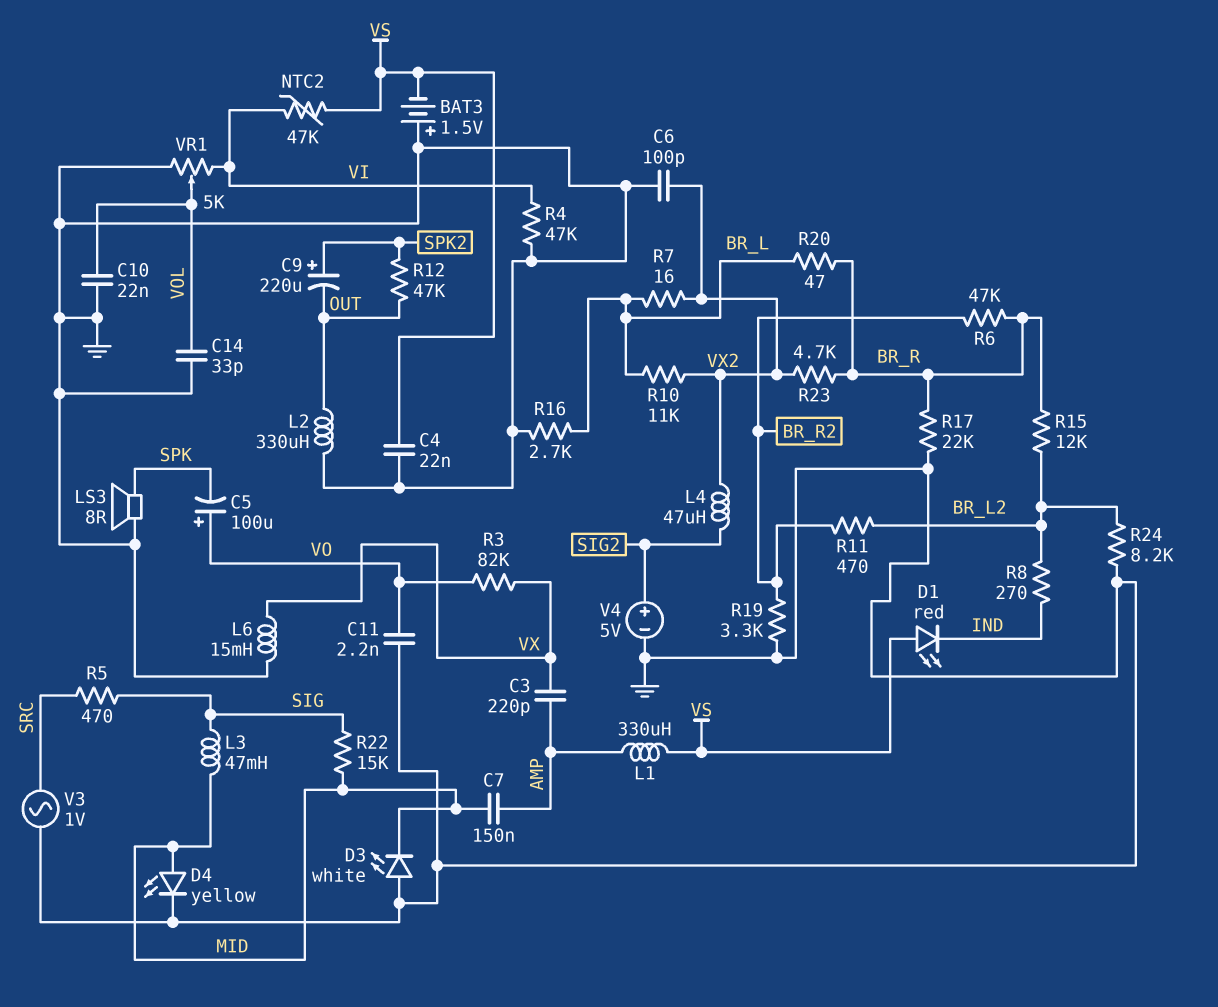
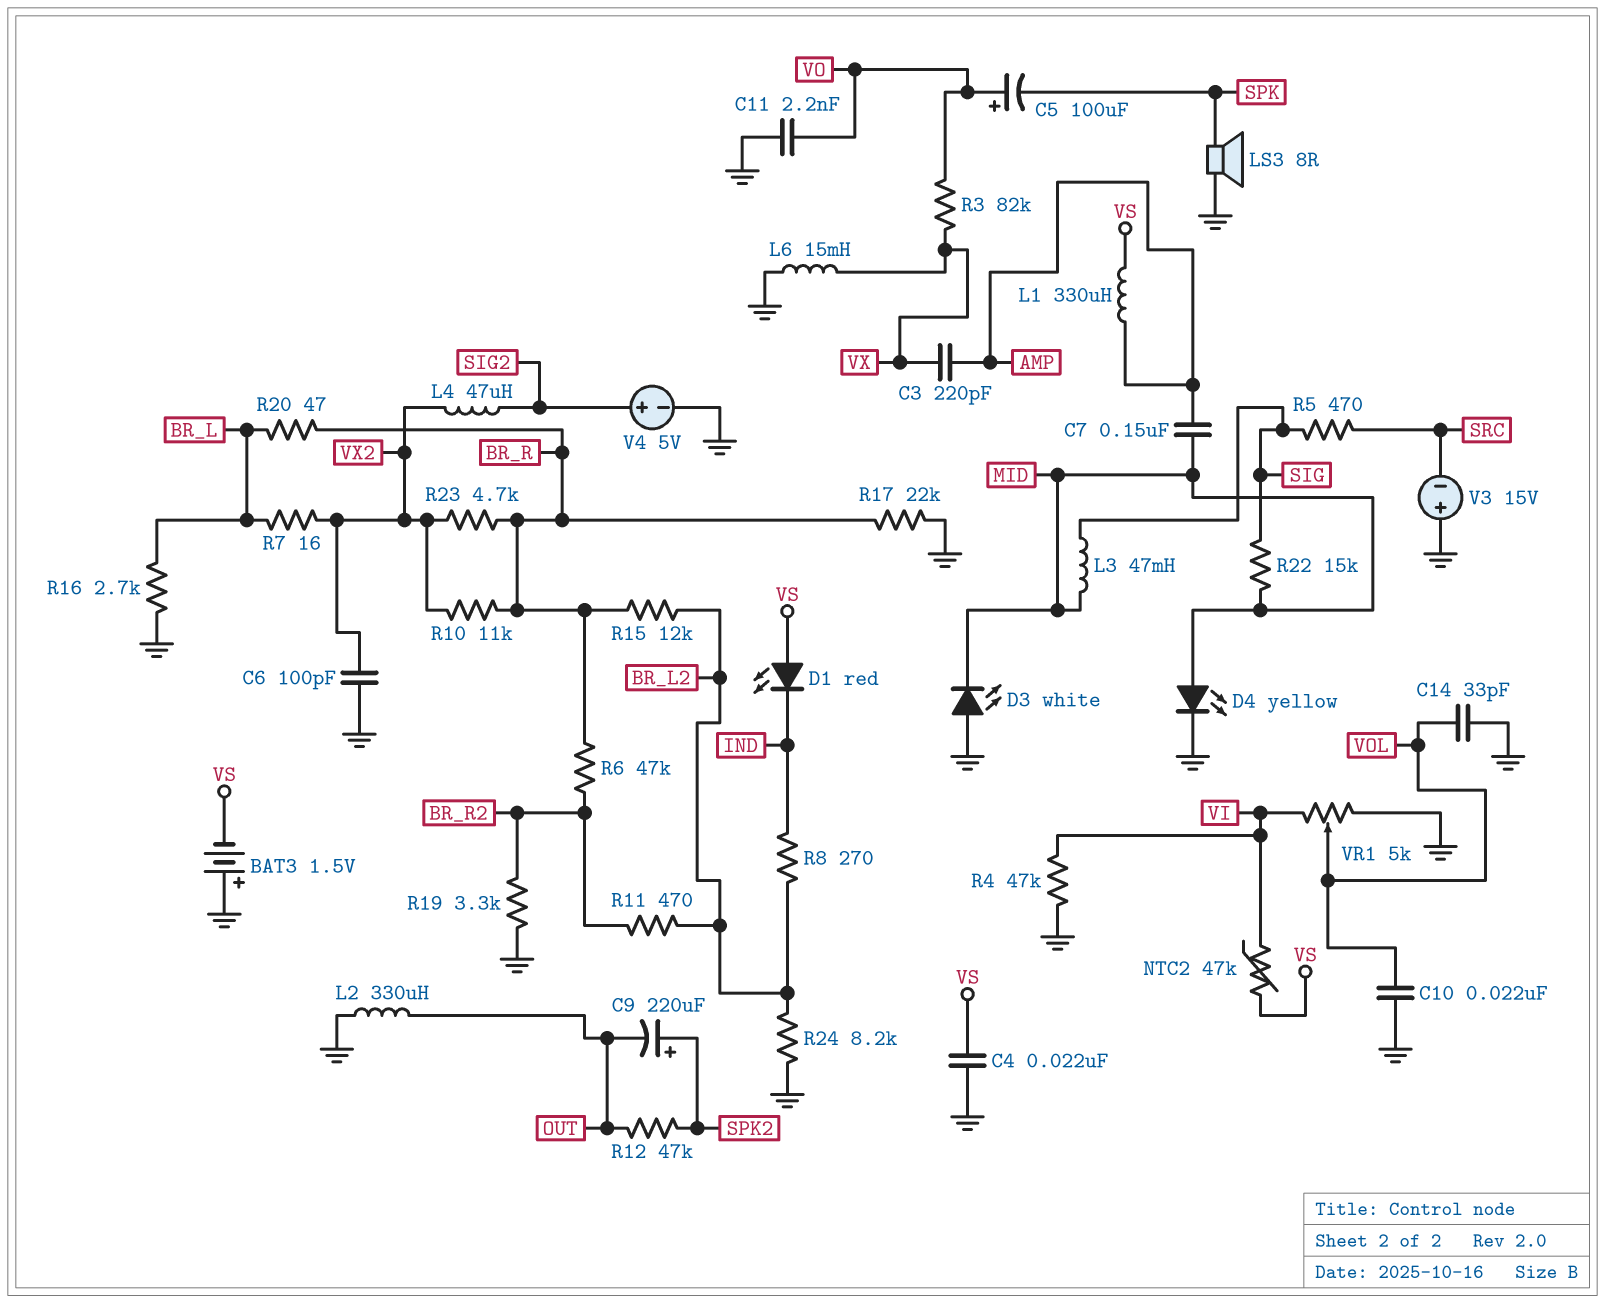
R10: 11k (BR_L, VX2) -> 11k (BR_R, VX2)
V3: AC 1V (GND, SRC) -> 15V (plus GND, minus SRC)

